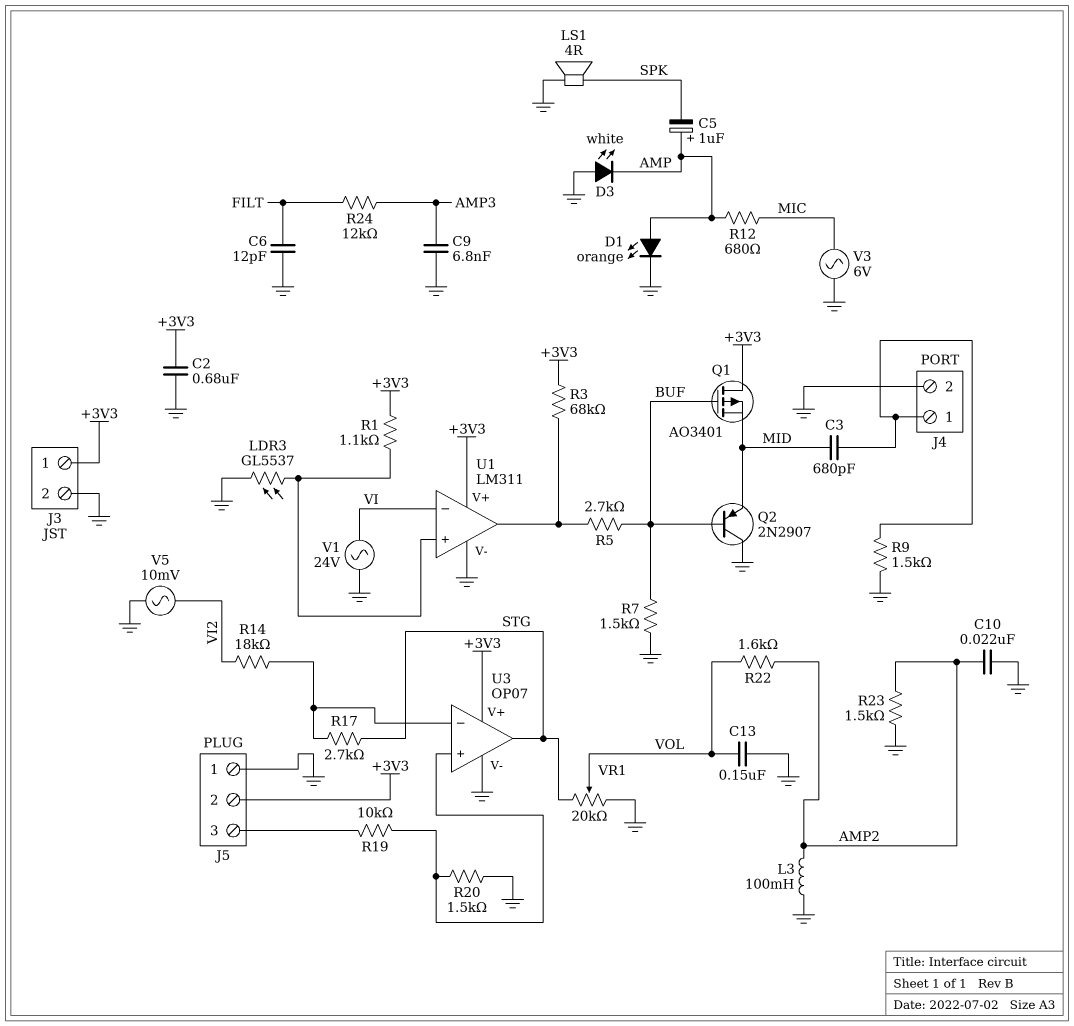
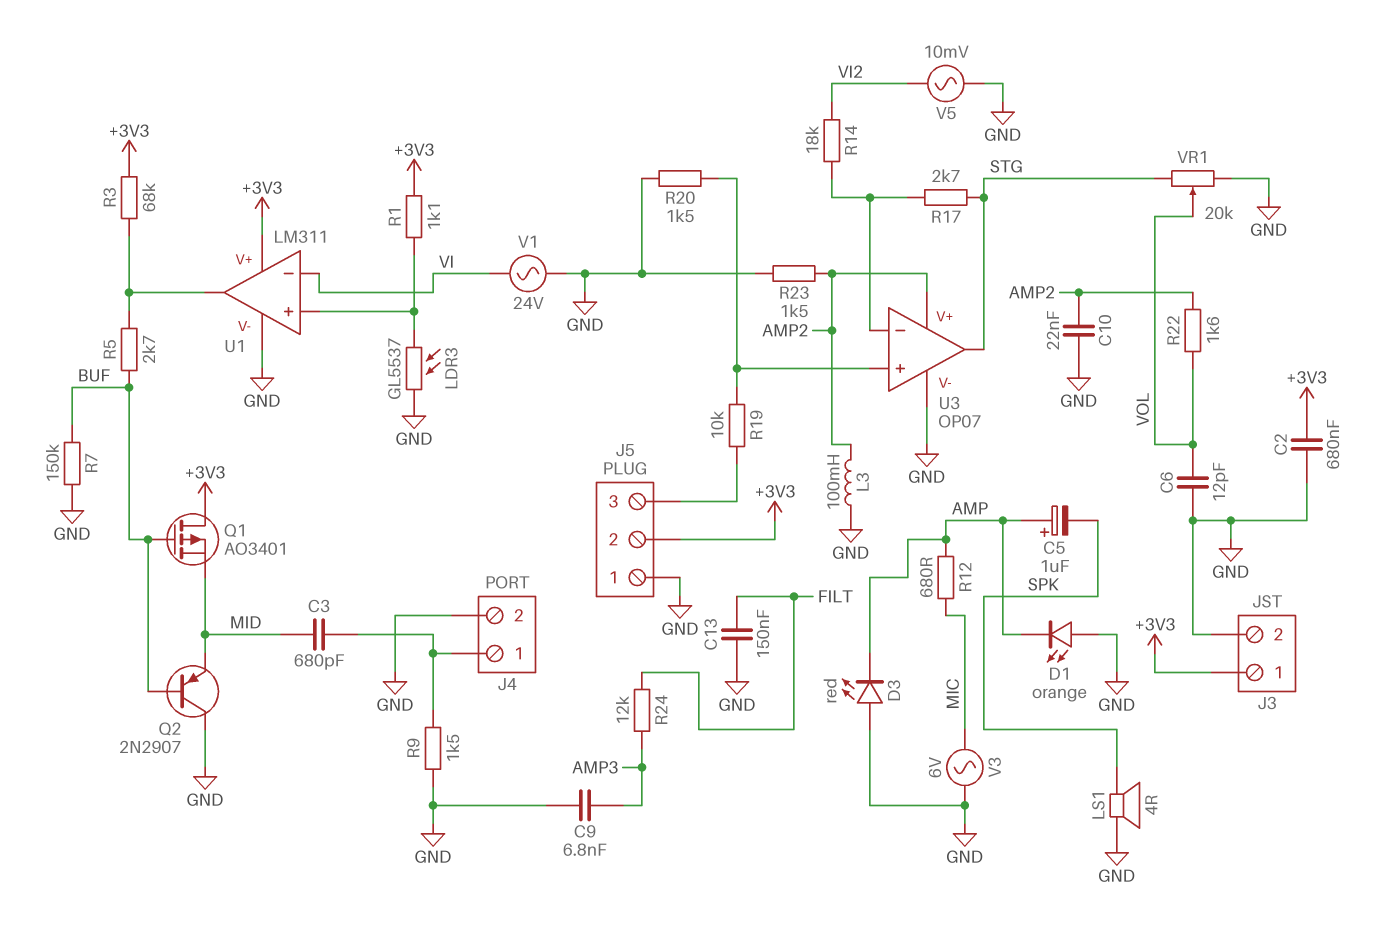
C6: 12pF (FILT, GND) -> 12pF (GND, VOL)
C13: 150nF (GND, VOL) -> 150nF (FILT, GND)
D1: LED orange (A AMP, K GND) -> LED orange (A GND, K AMP)
D3: LED white (A GND, K AMP) -> LED red (A GND, K AMP)
R7: 1.5k (BUF, GND) -> 150k (BUF, GND)
U3 pin V+: +3V3 -> AMP2

